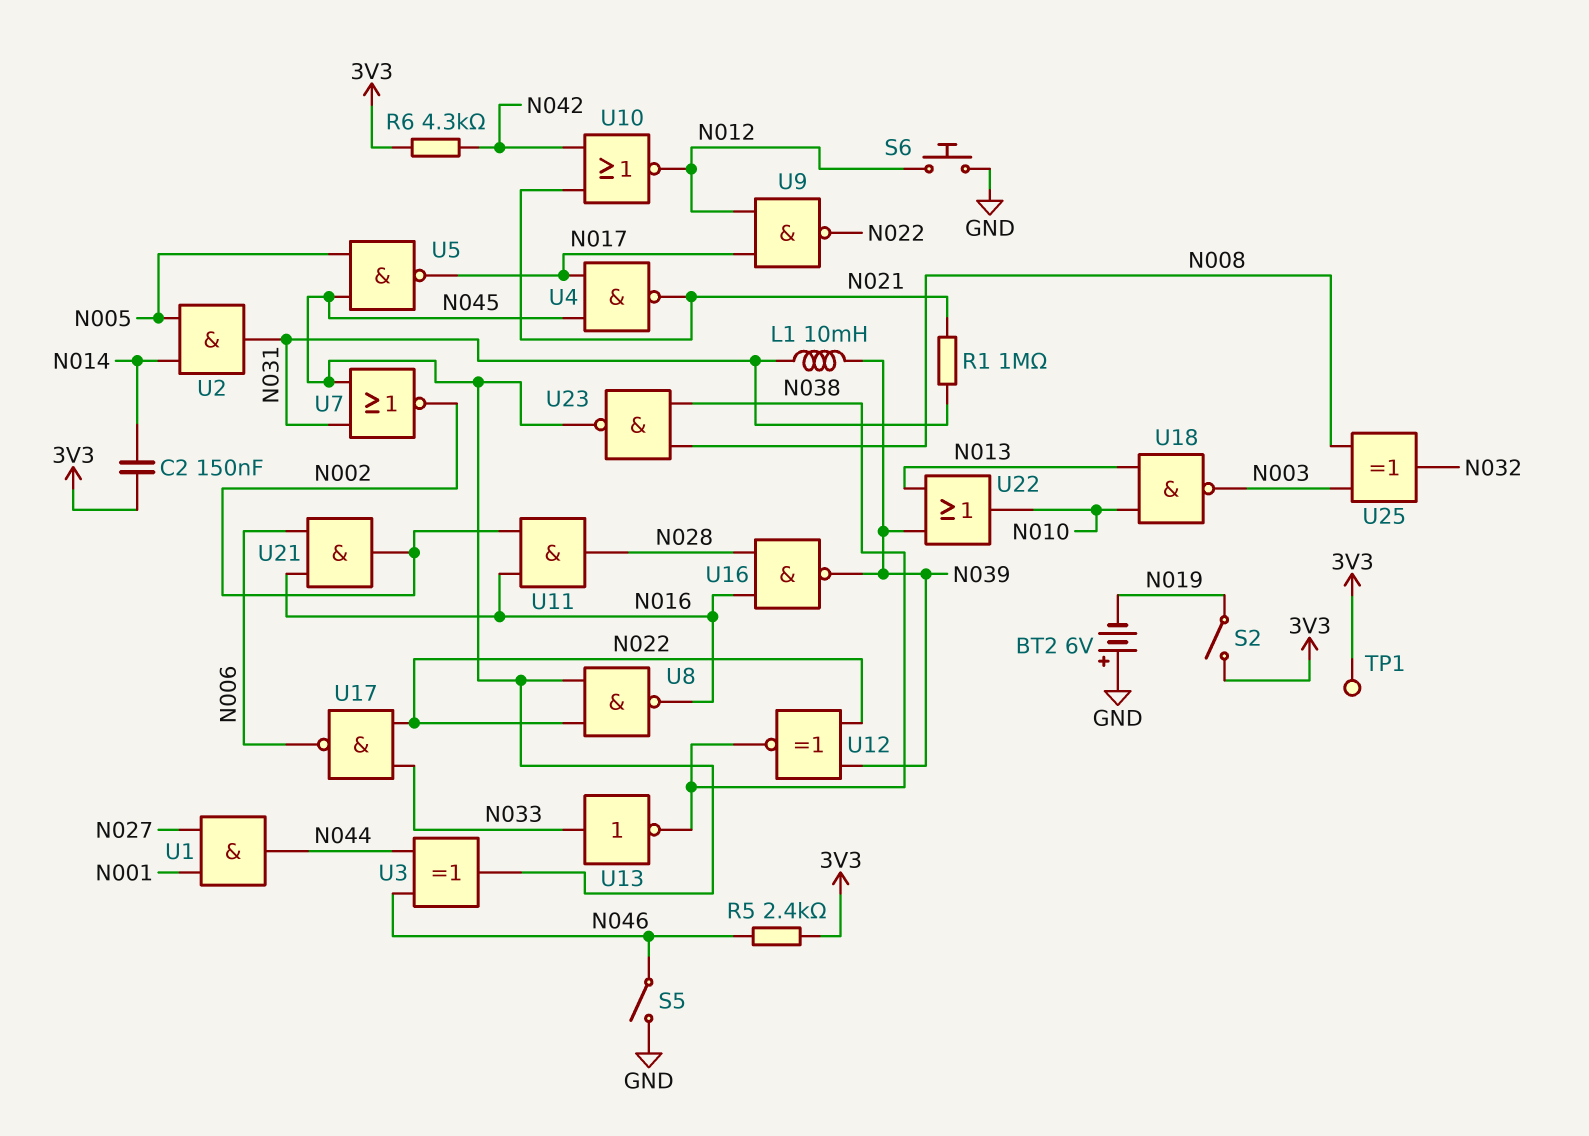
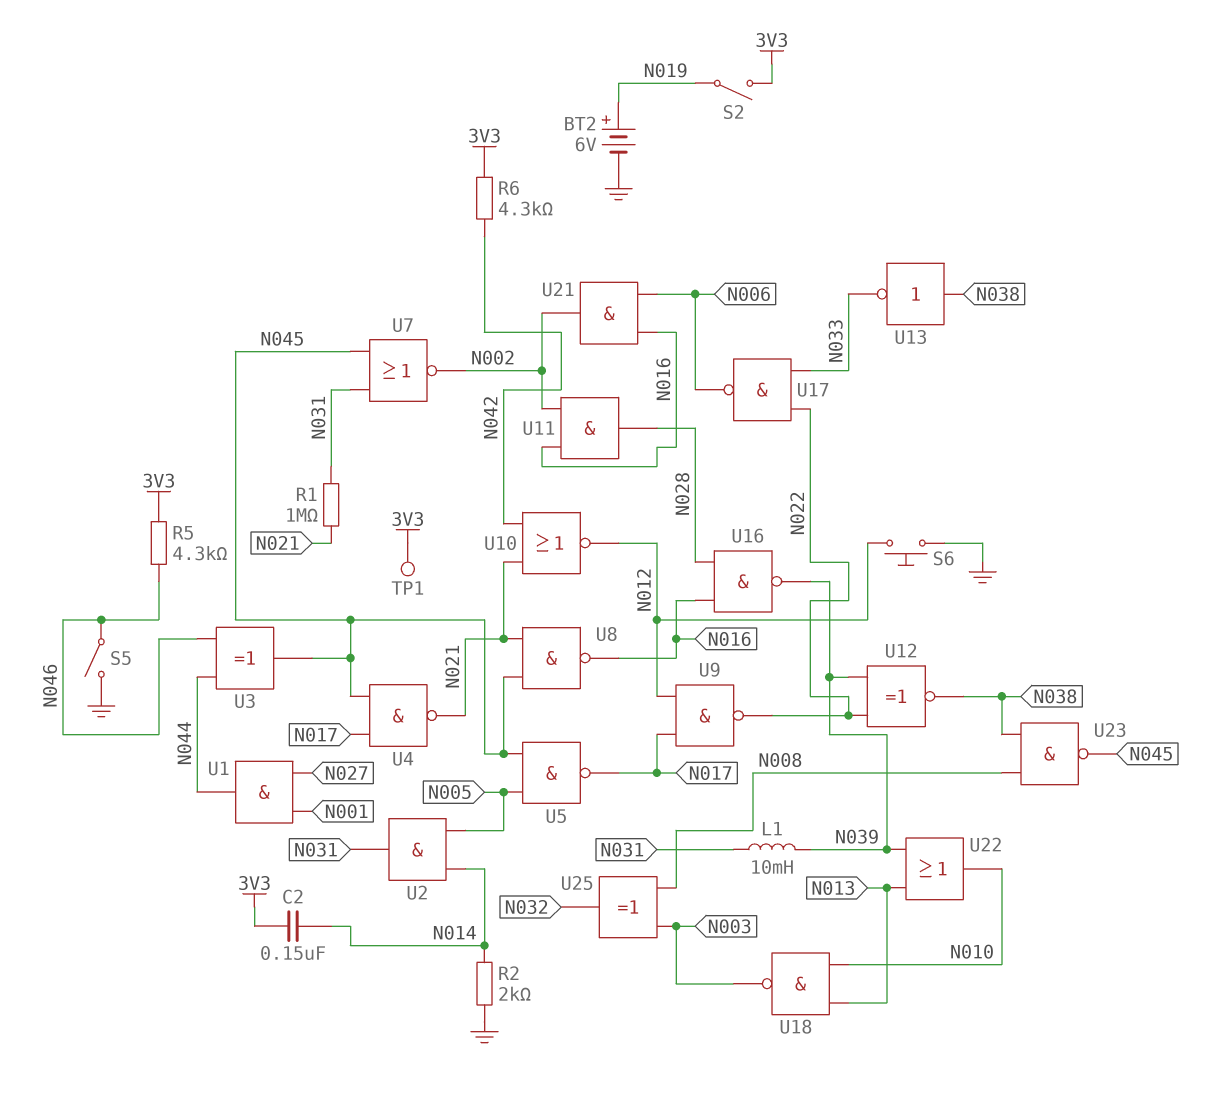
BT2: 6V (plus GND, minus N019) -> 6V (plus N019, minus GND)
R2: none -> 2k (GND, N014)
R5: 2.4k (3V3, N046) -> 4.3k (3V3, N046)
U8: NAND (in N022, in N045, out N016) -> NAND (in N021, in N045, out N016)
U13: NOT (in N033, out N038) -> NOT (in N038, out N033)

